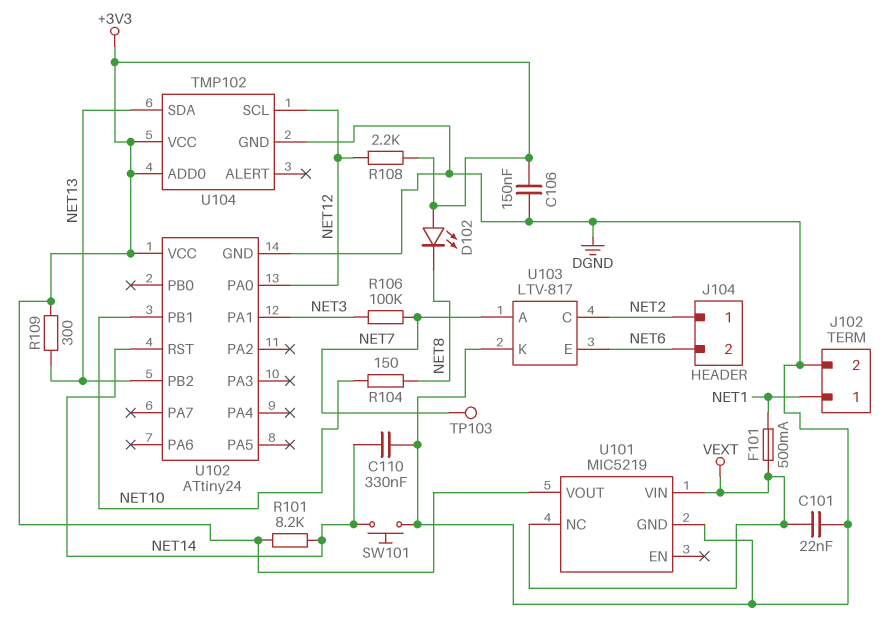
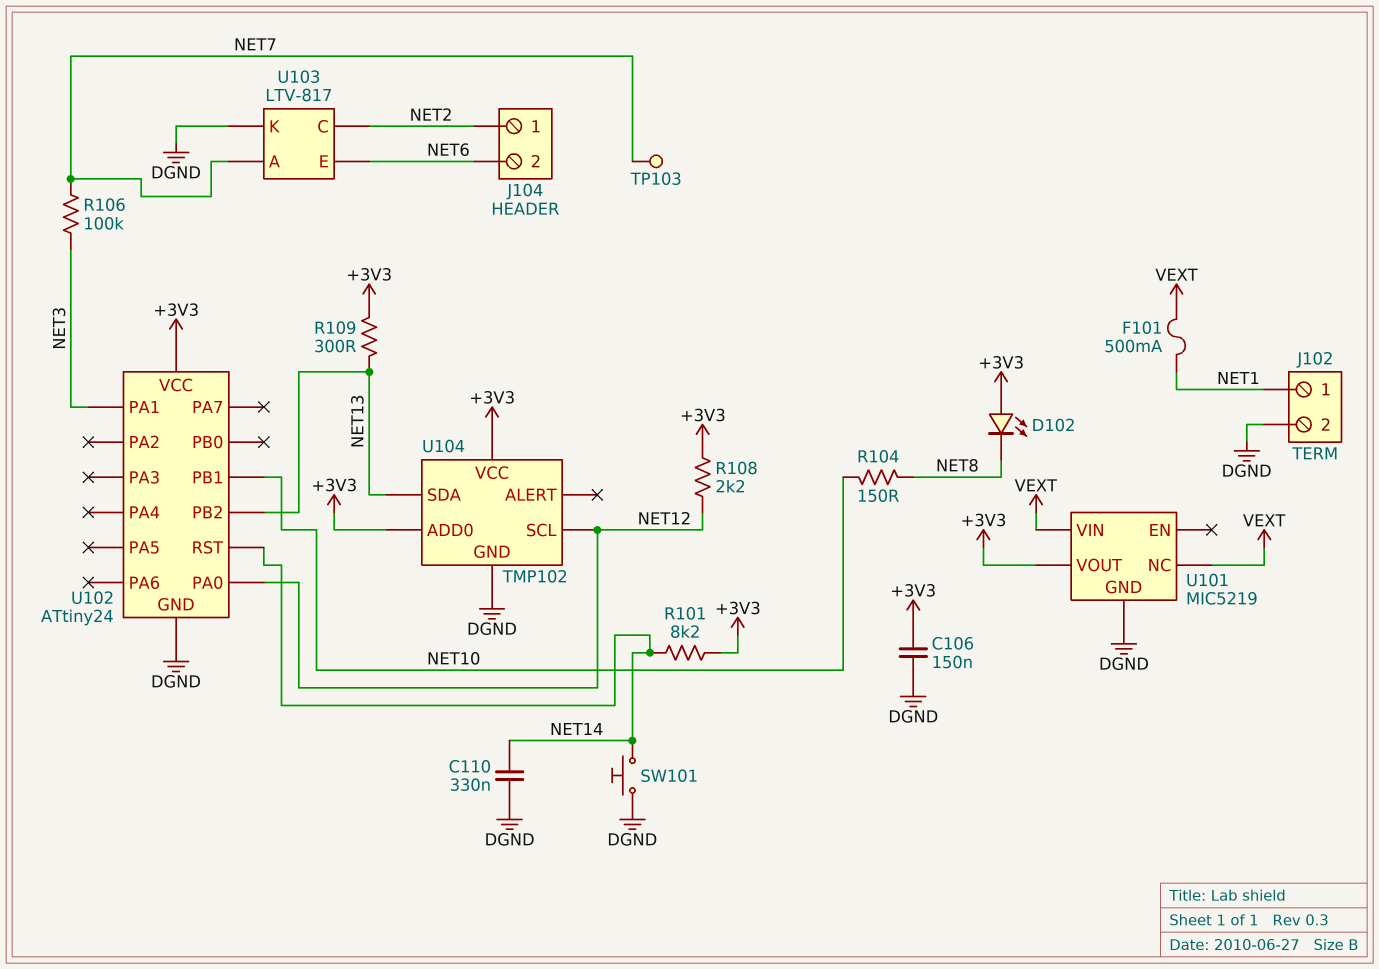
C101: 22nF (DGND, VEXT) -> none

